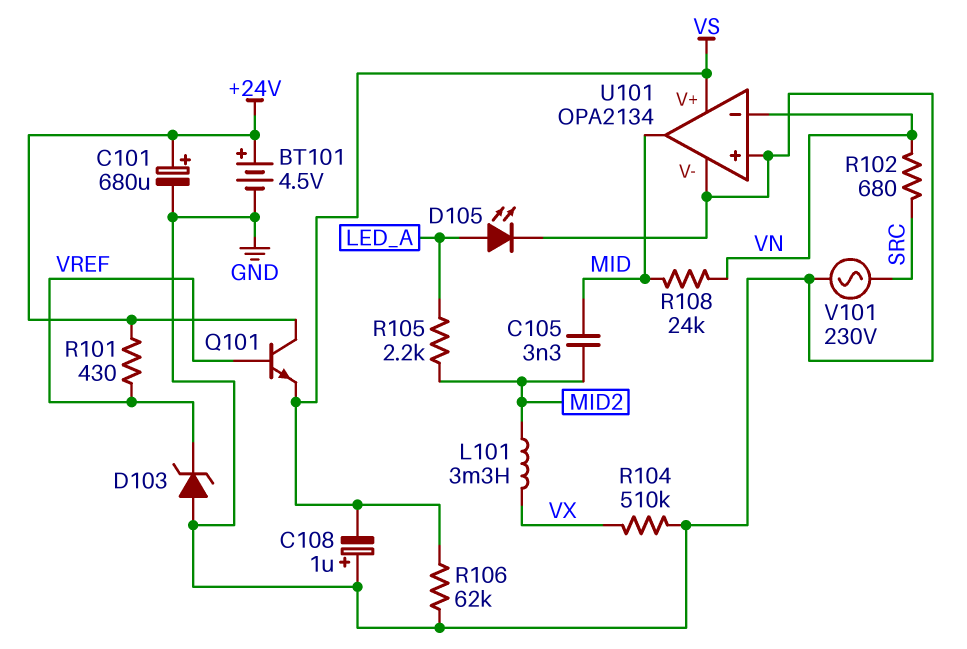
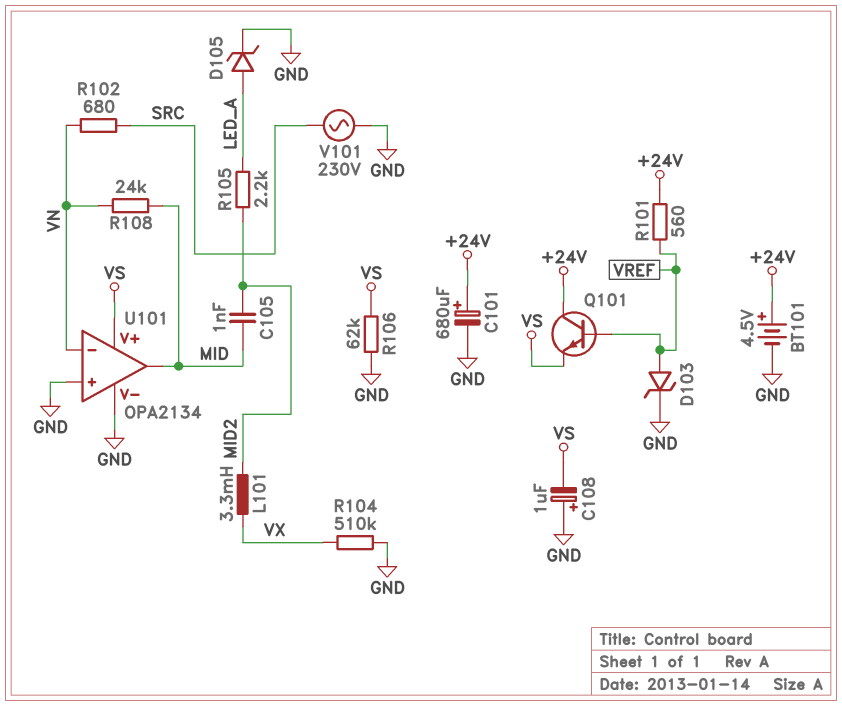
C105: 3.3nF (MID, MID2) -> 1nF (MID, MID2)
D103: zener (A GND, K VREF) -> zener (A VREF, K GND)
D105: LED (A LED_A, K GND) -> zener (A LED_A, K GND)
R101: 430 (+24V, VREF) -> 560 (+24V, VREF)

